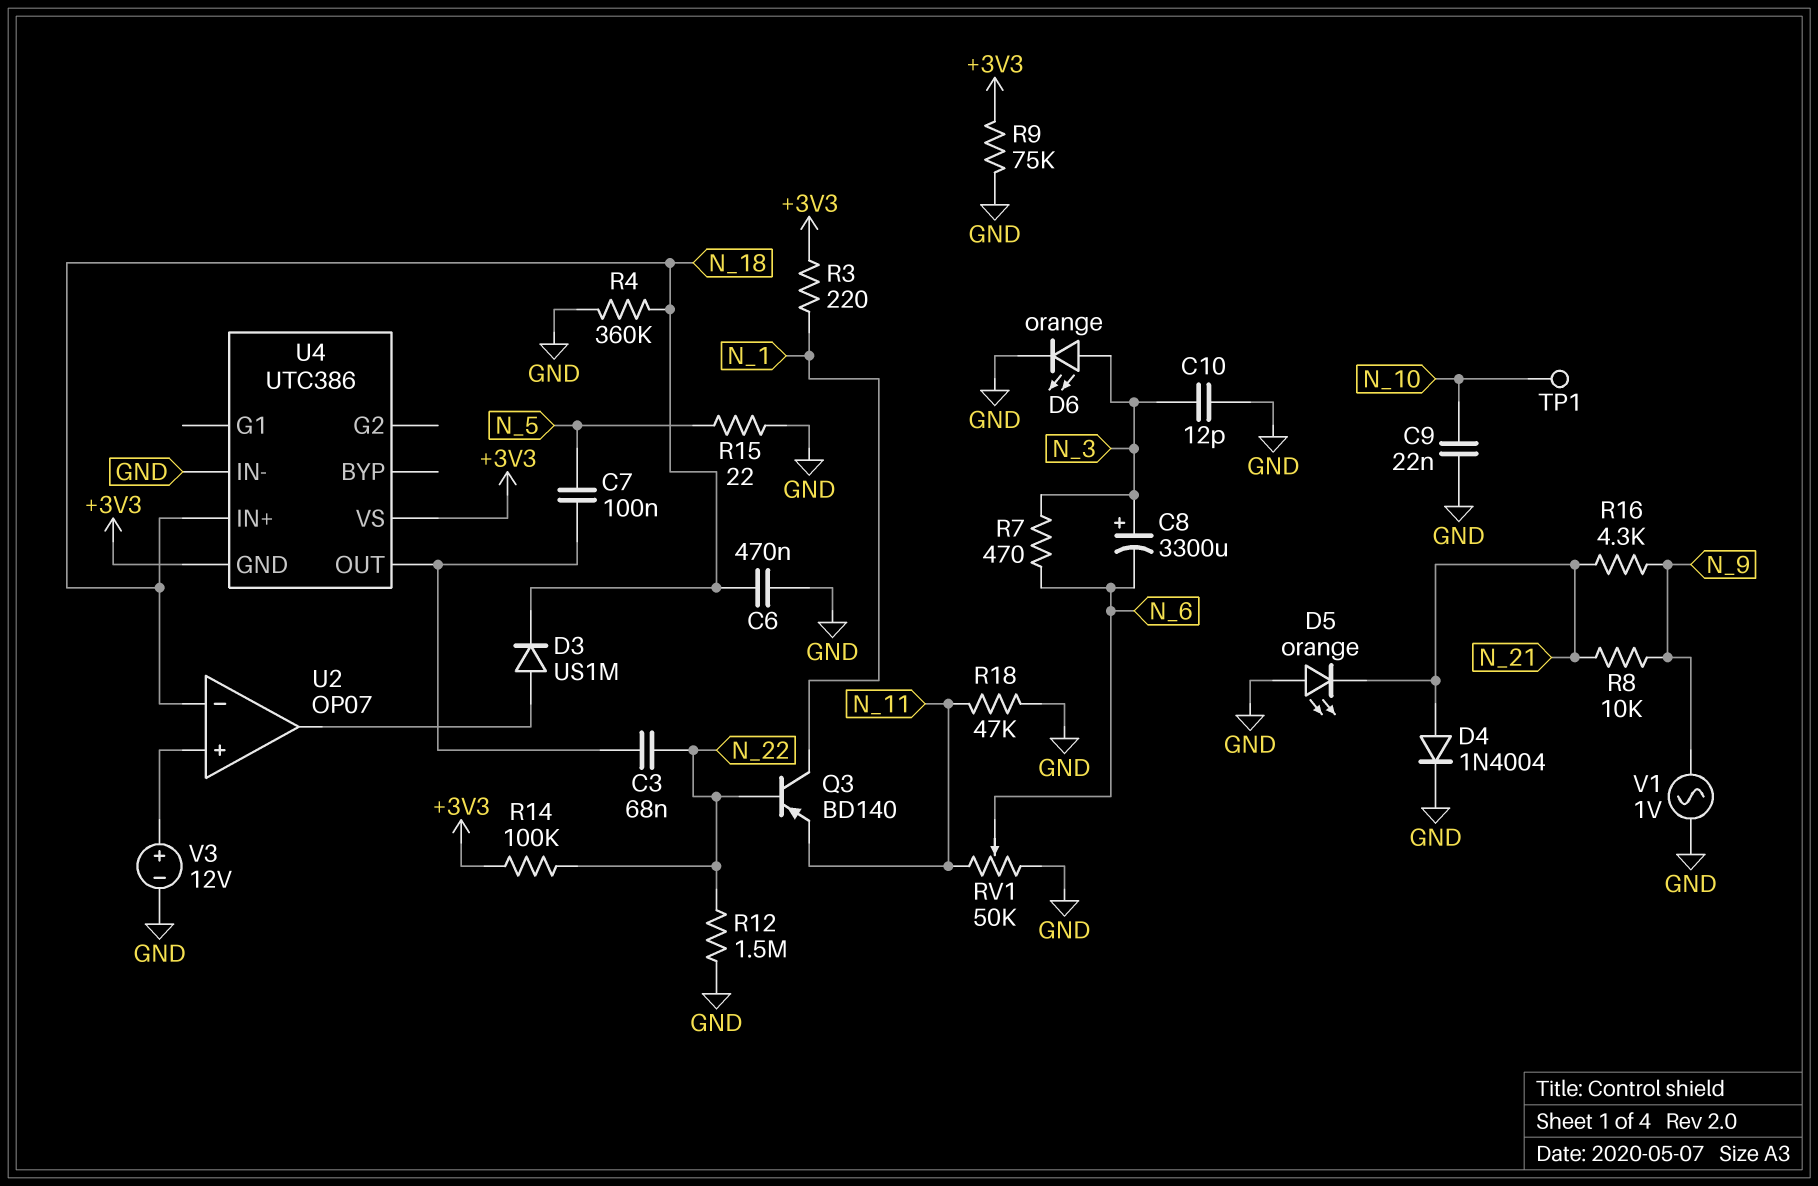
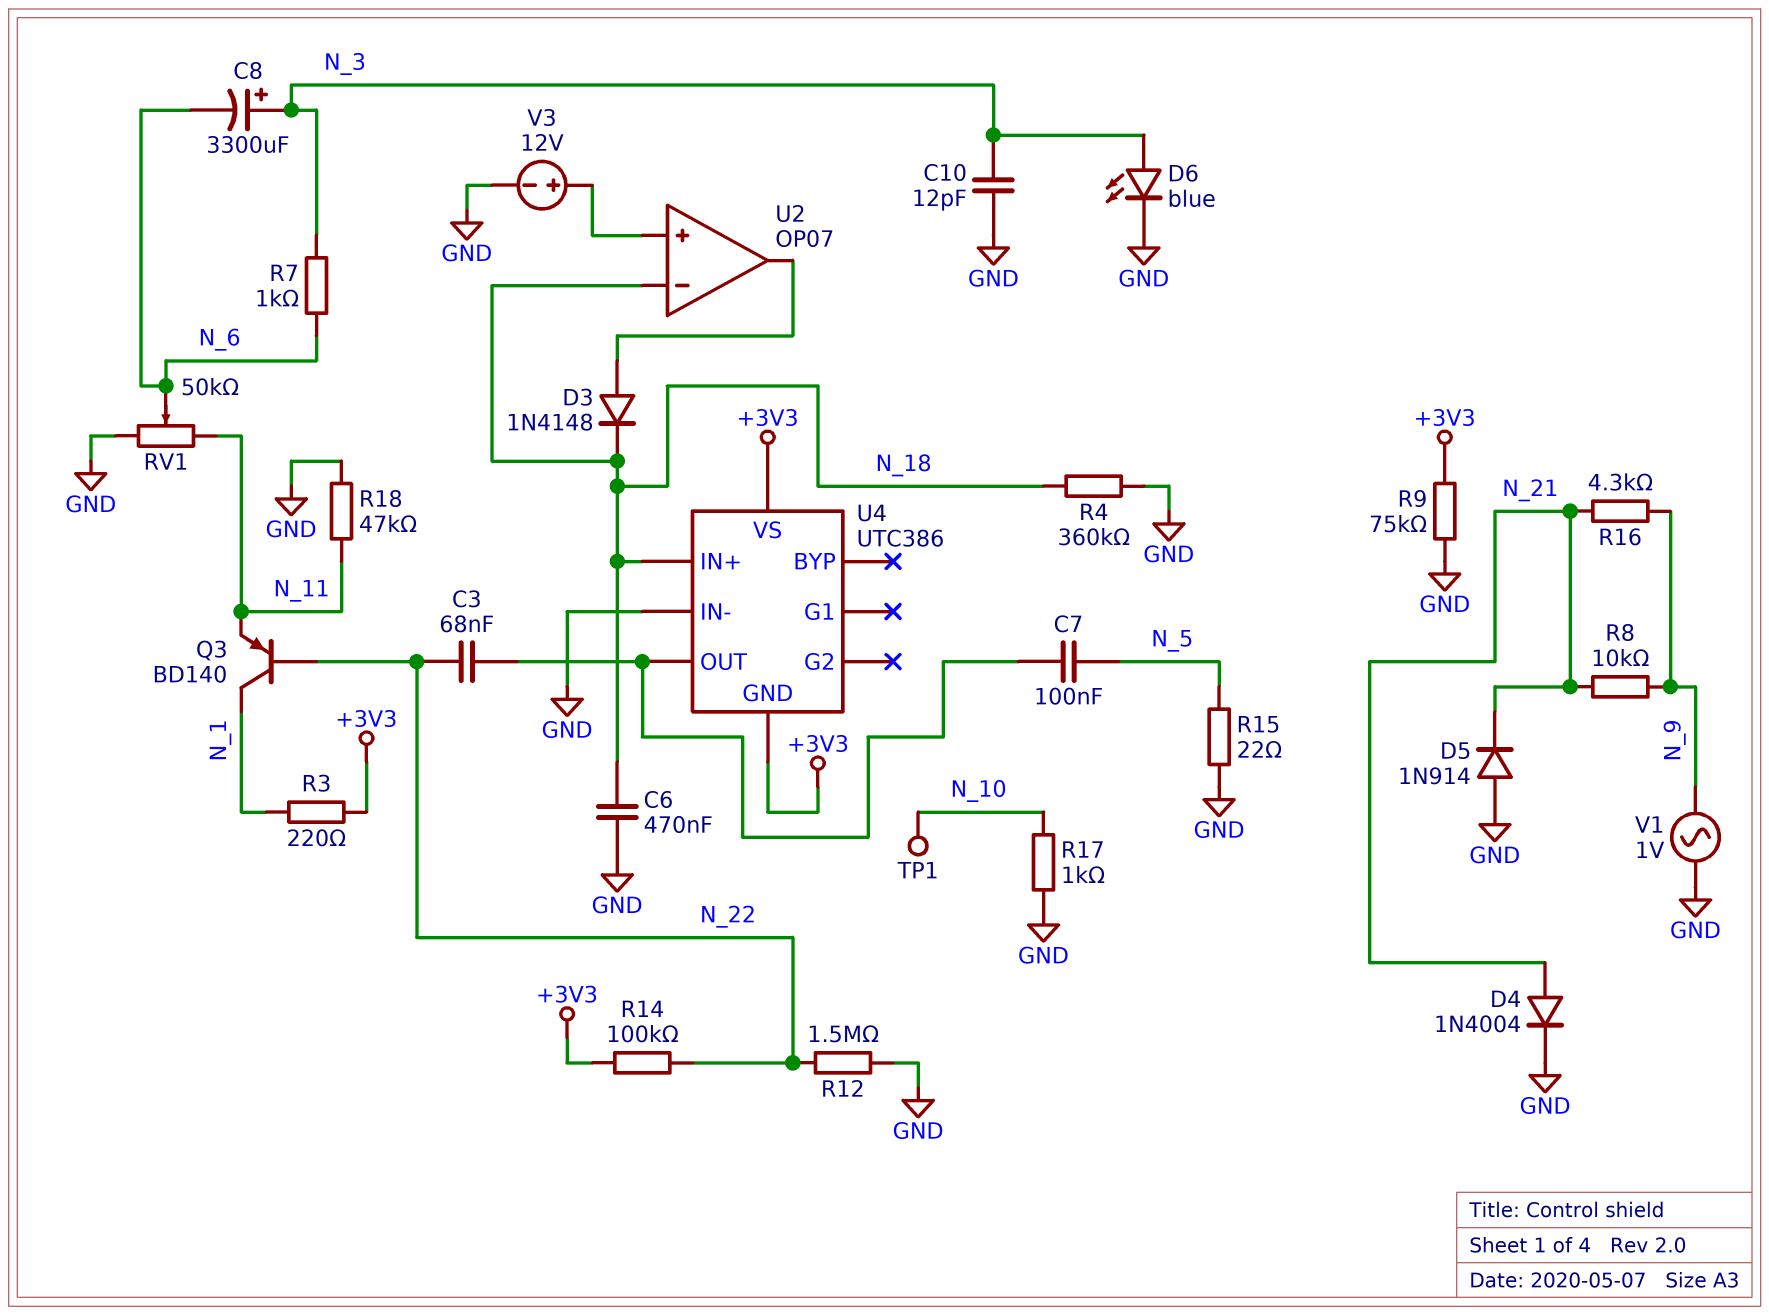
C9: 22nF (GND, N_10) -> none
D3: diode US1M (A U2/out, K N_18) -> diode 1N4148 (A U2/out, K N_18)
D5: LED orange (A GND, K N_21) -> diode 1N914 (A GND, K N_21)
D6: LED orange (A N_3, K GND) -> LED blue (A N_3, K GND)
R7: 470 (N_3, N_6) -> 1k (N_3, N_6)
R17: none -> 1k (GND, N_10)

